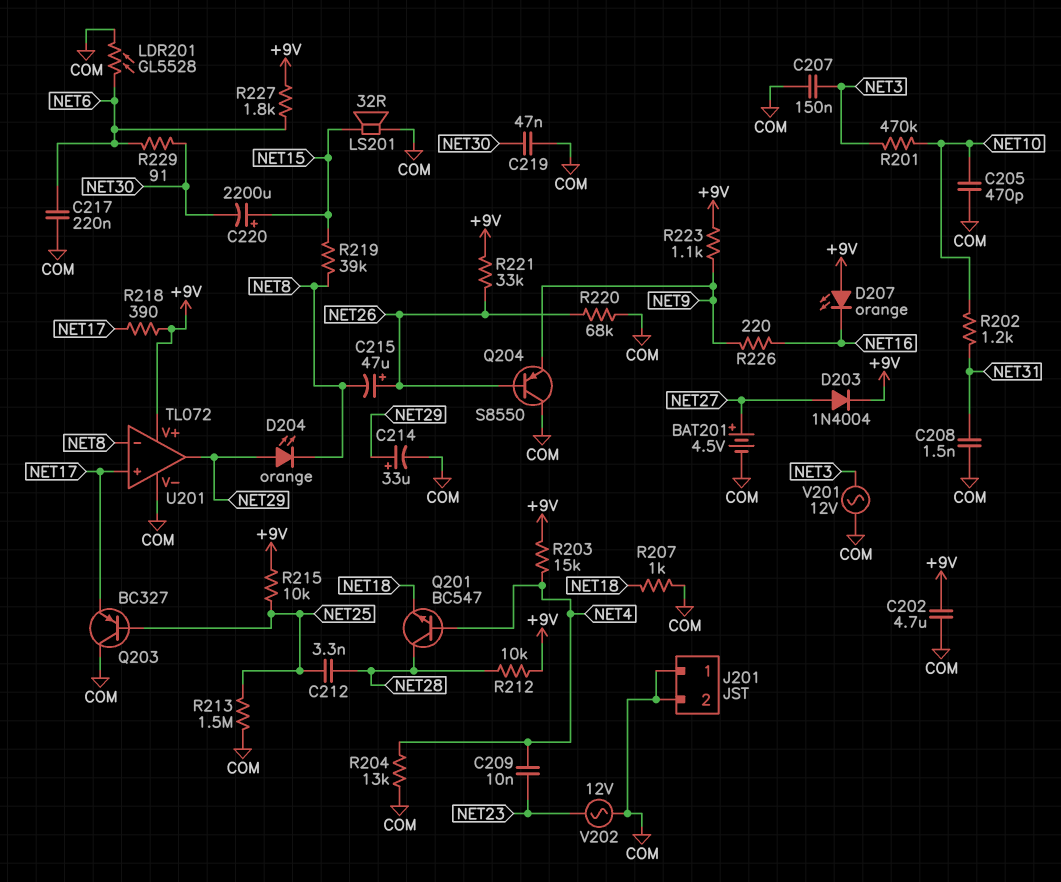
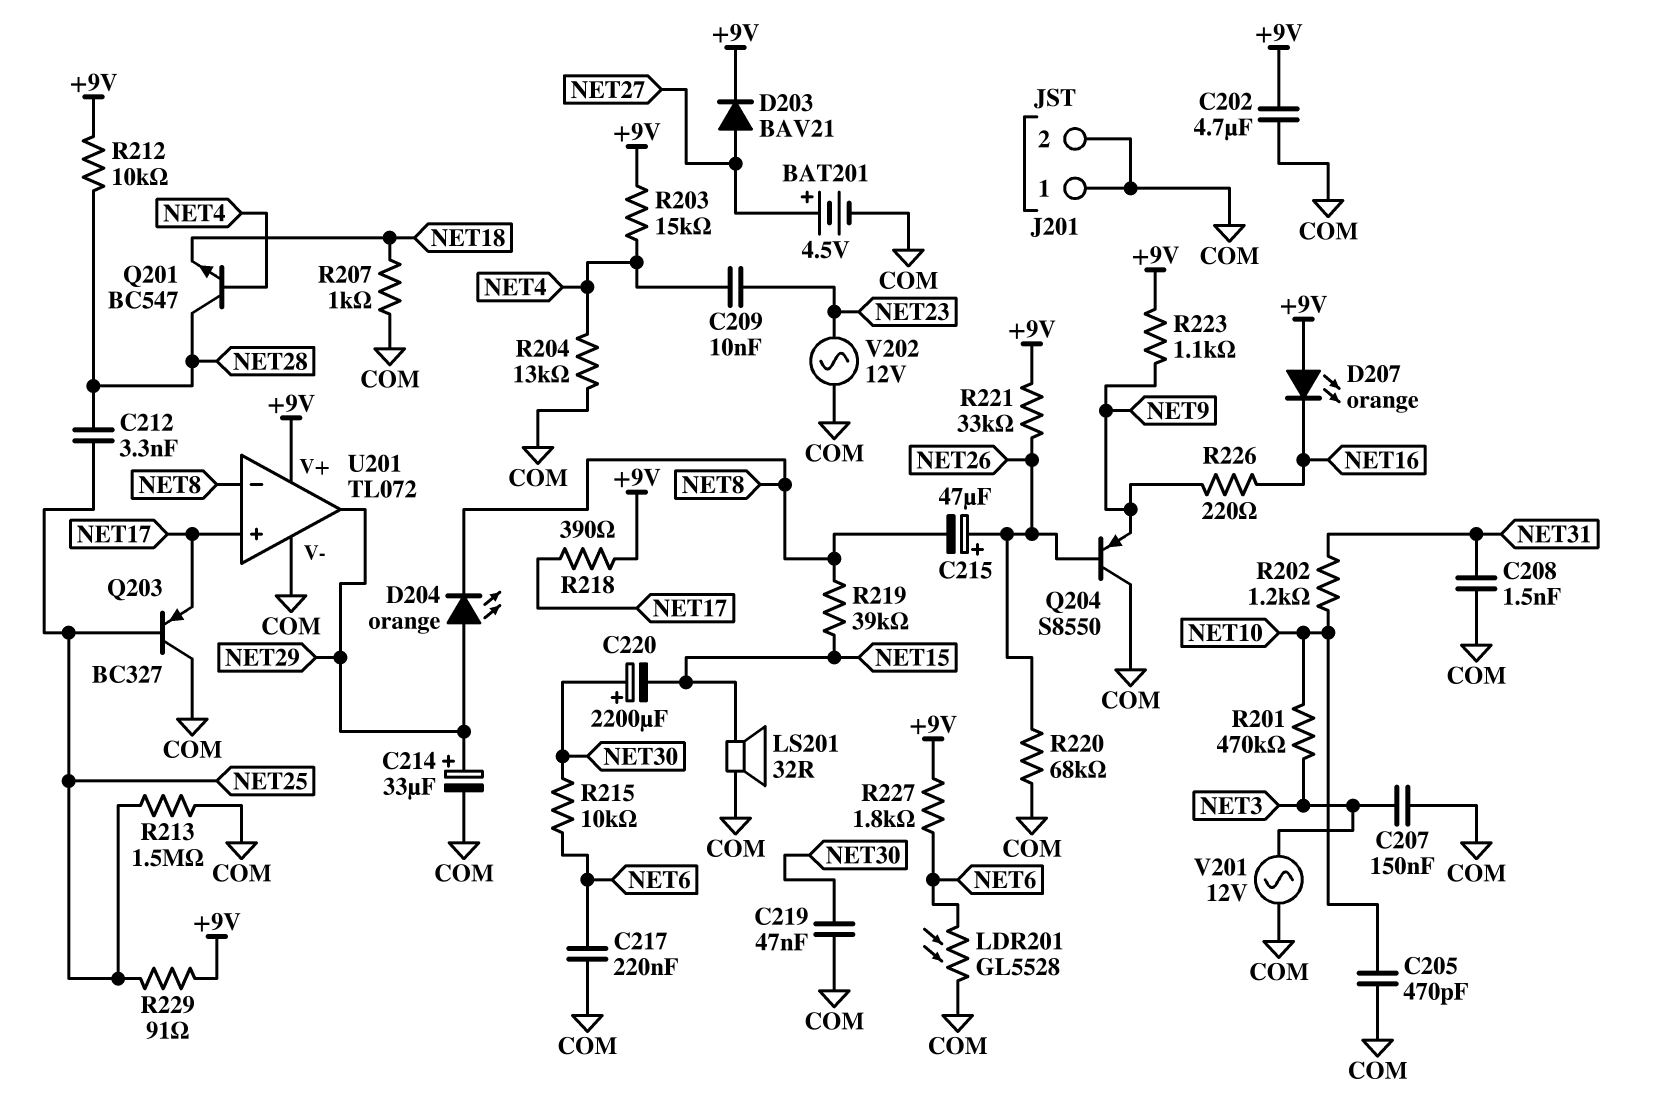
C220: 2200uF (plus NET15, minus NET30) -> 2200uF (plus NET30, minus NET15)
D203: diode 1N4004 (A NET27, K +9V) -> diode BAV21 (A NET27, K +9V)
R215: 10k (+9V, NET25) -> 10k (NET6, NET30)
R229: 91 (NET6, NET30) -> 91 (+9V, NET25)

